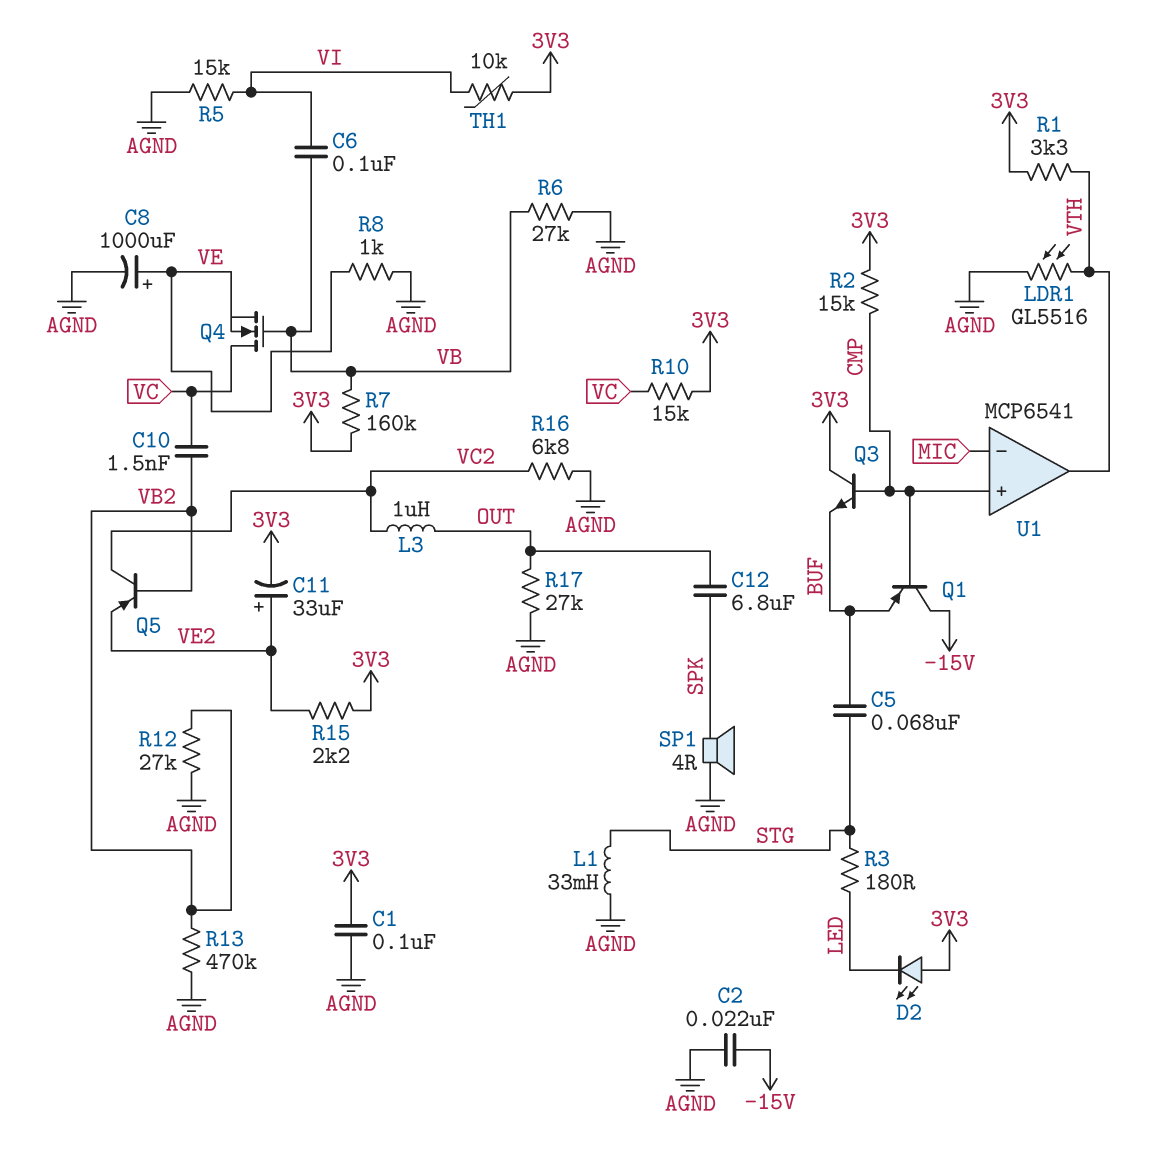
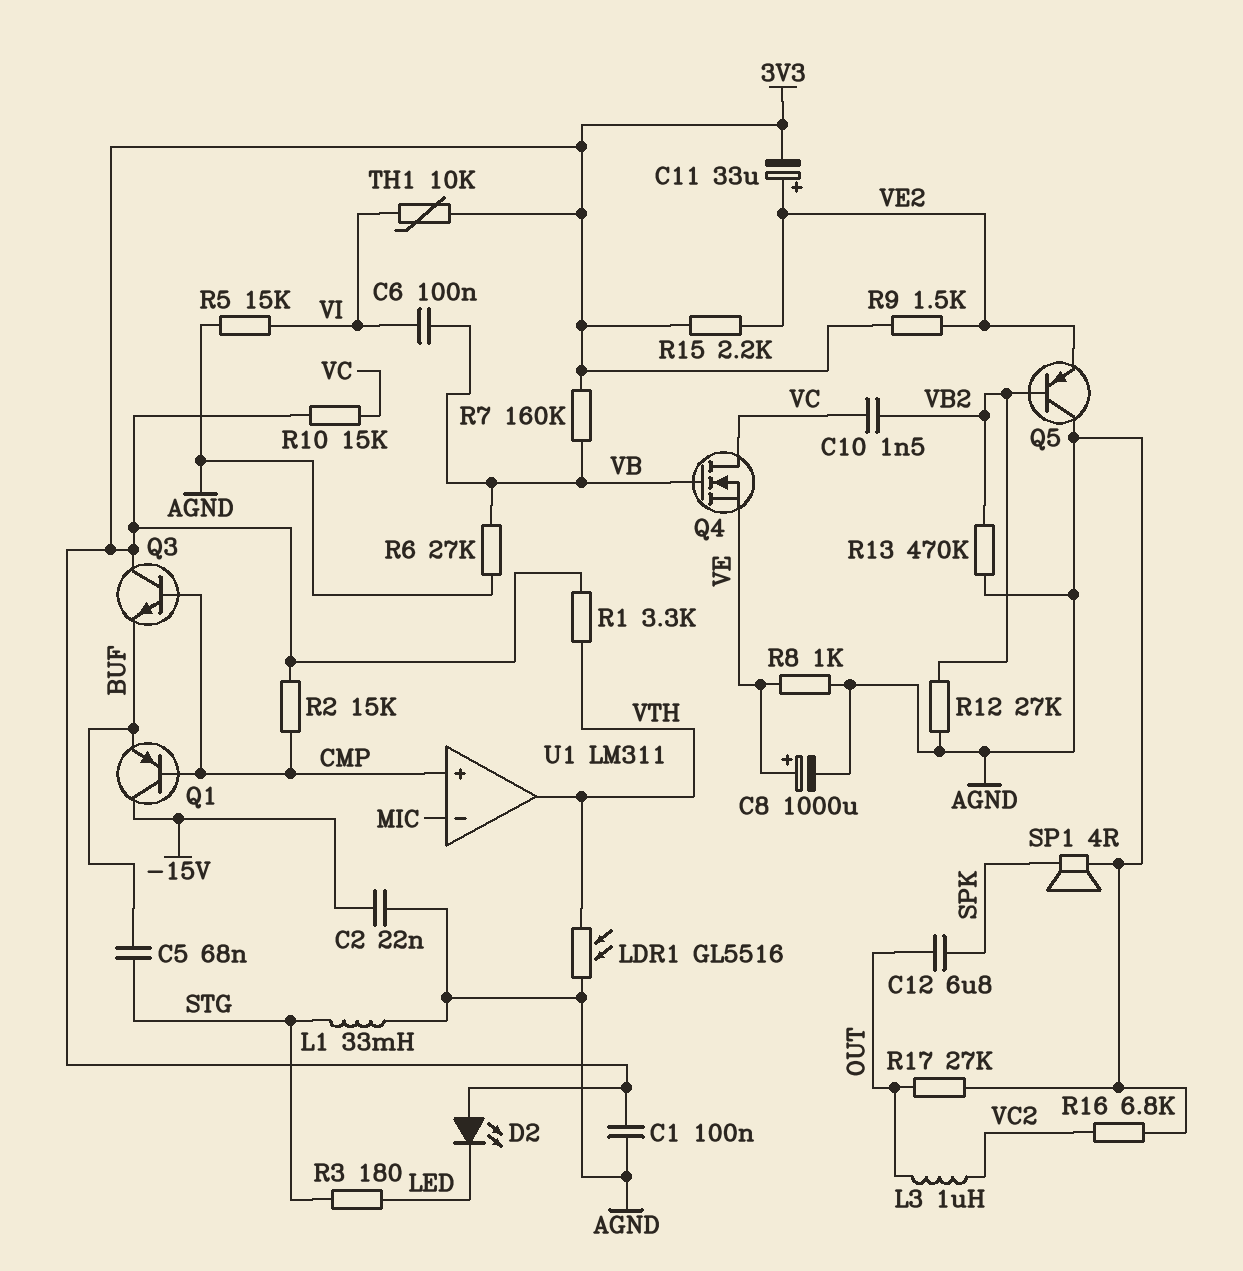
Q5: PNP (B VB2, C VC2, E VE2) -> PNP (B VB2, C AGND, E VE2)
R9: none -> 1.5k (3V3, VE2)
U1: MCP6541 -> LM311

